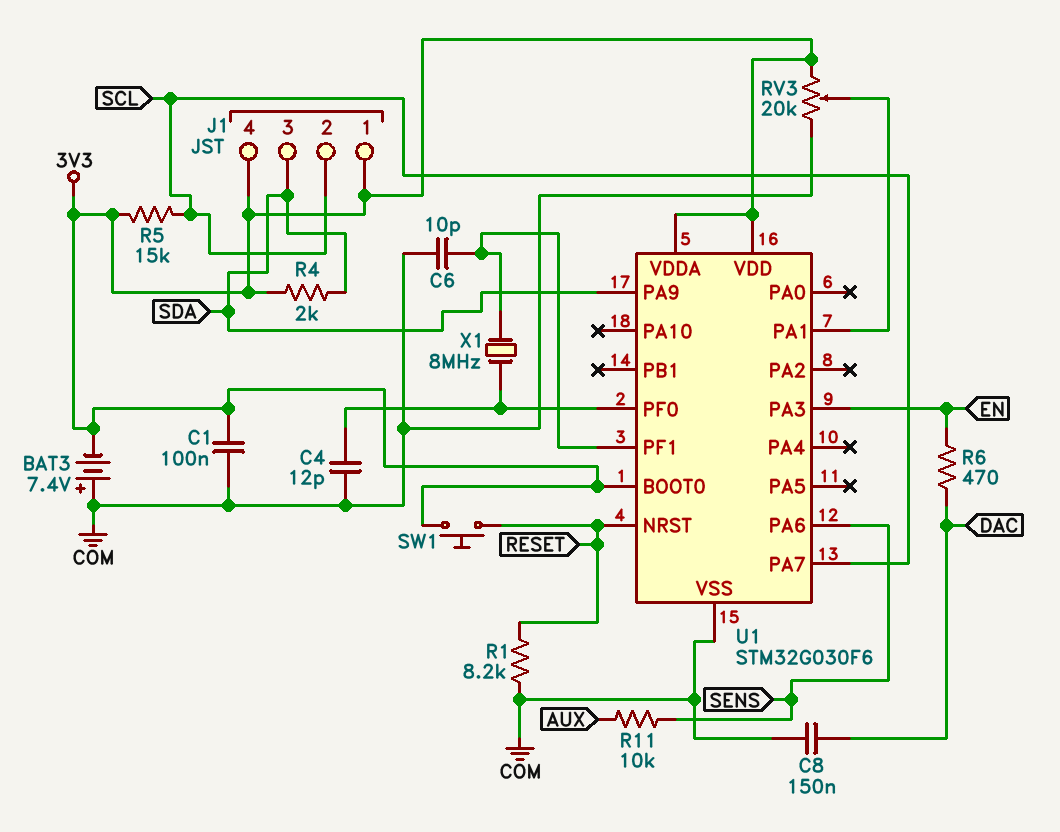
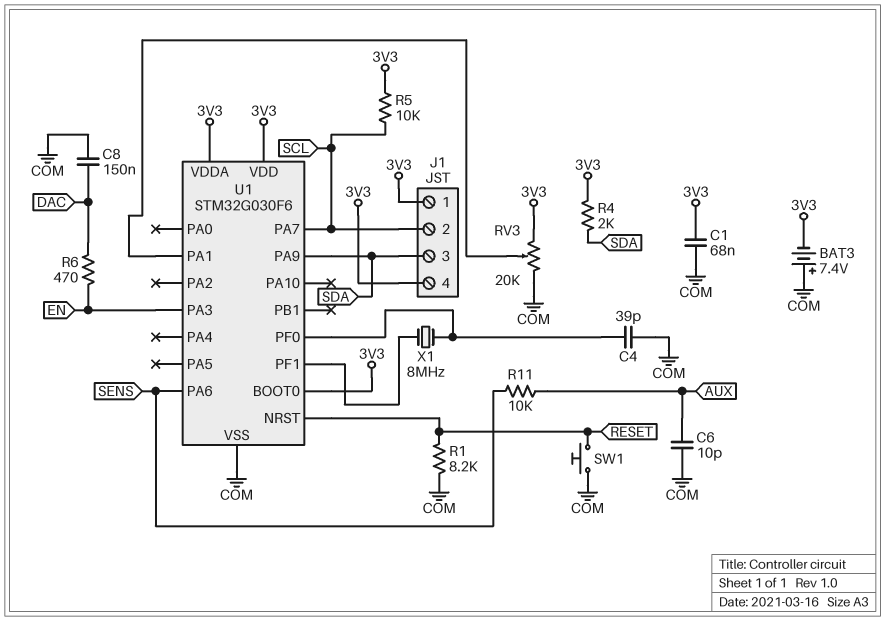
C1: 100nF (3V3, COM) -> 68nF (3V3, COM)
C4: 12pF (COM, U1/PF0) -> 39pF (COM, U1/PF0)
C6: 10pF (COM, U1/PF1) -> 10pF (AUX, COM)
R5: 15k (3V3, SCL) -> 10k (3V3, SCL)
SW1: button (3V3, RESET) -> button (COM, RESET)

